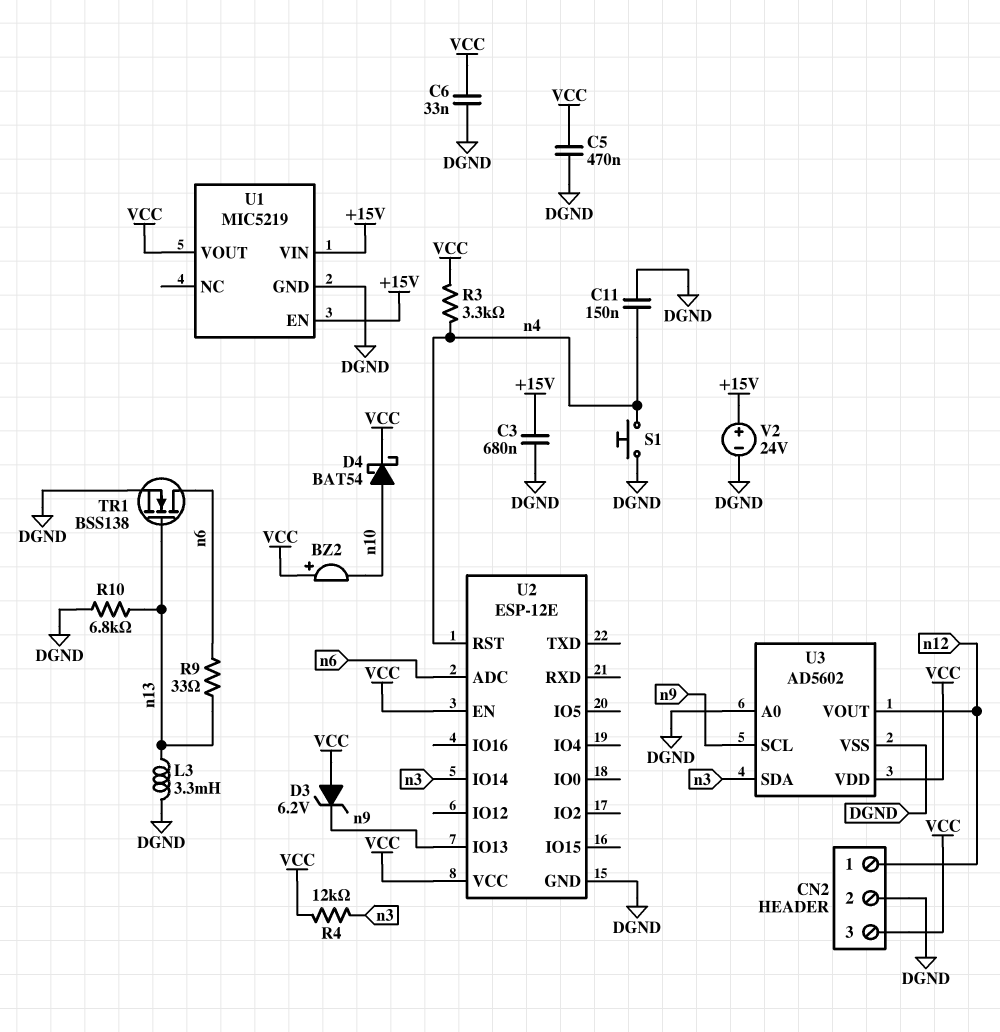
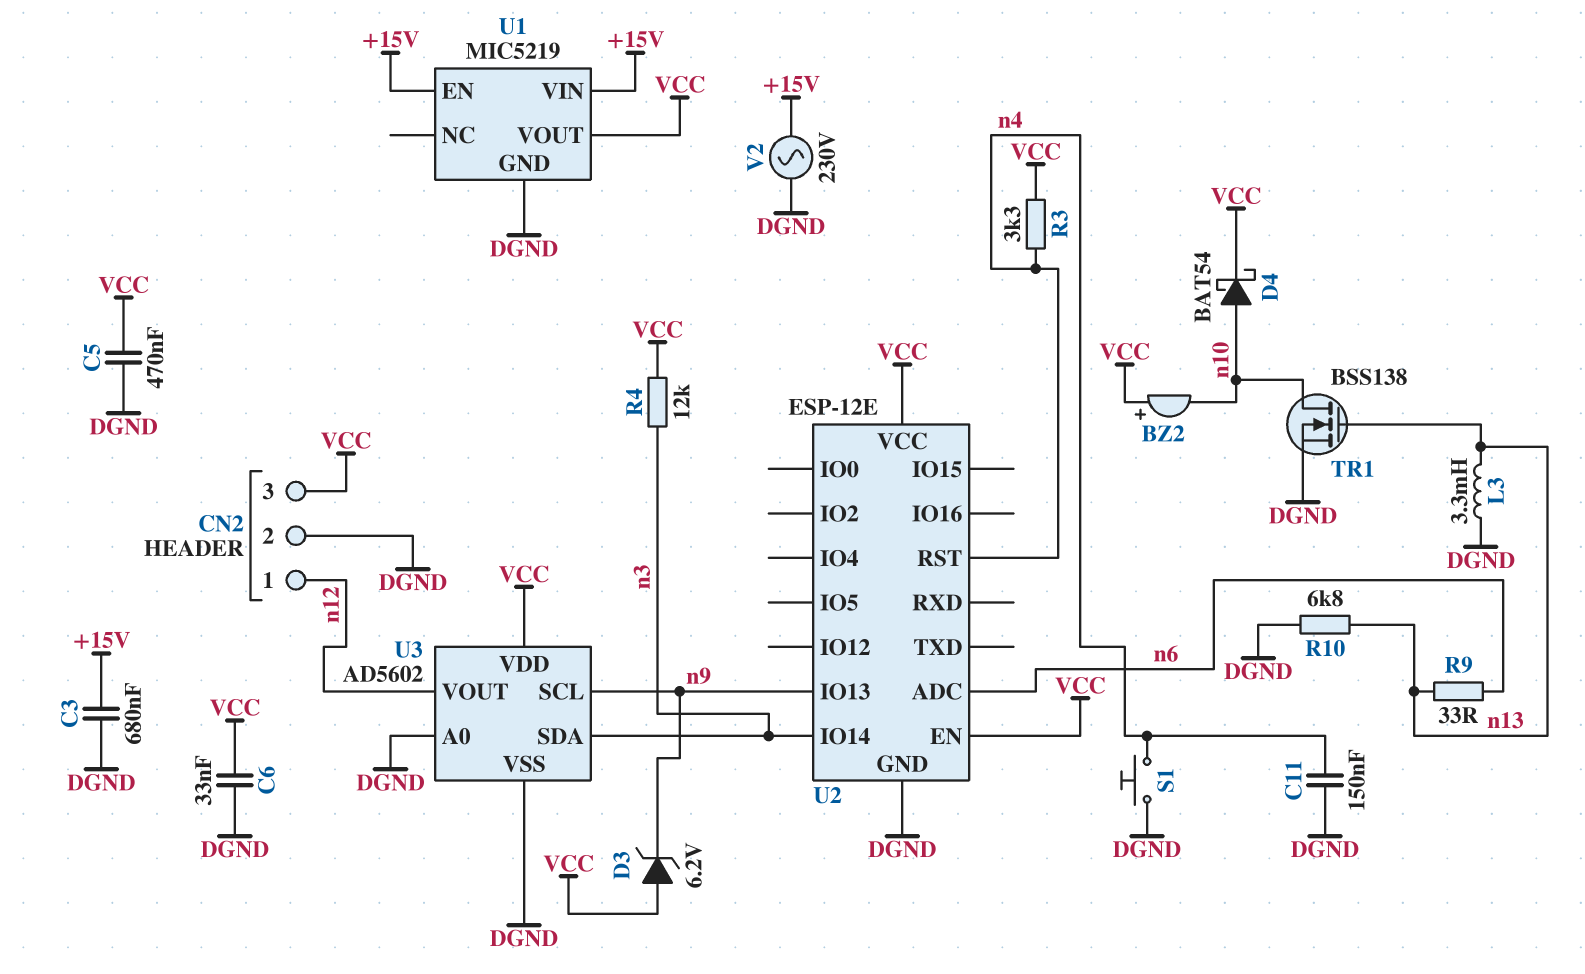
TR1: NMOS BSS138 (G n13, D n6, S DGND) -> NMOS BSS138 (G n13, D n10, S DGND)
V2: 24V (plus +15V, minus DGND) -> AC 230V (+15V, DGND)

